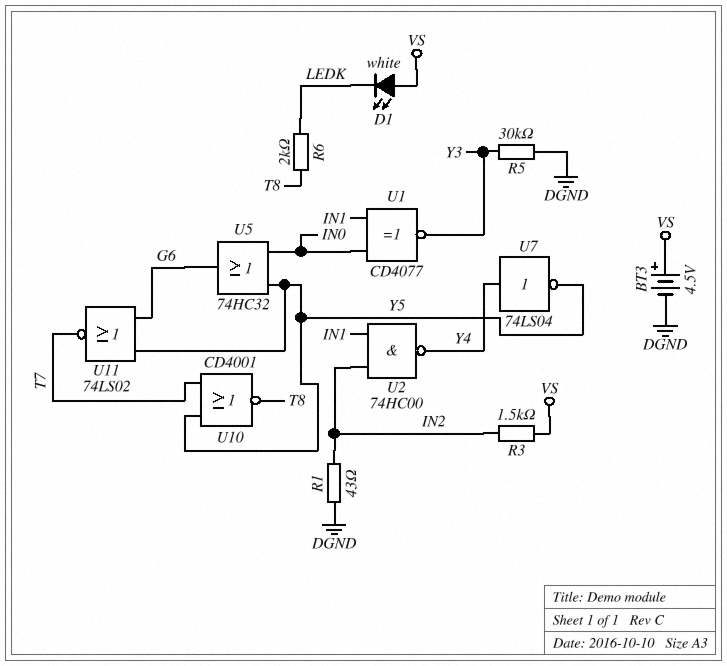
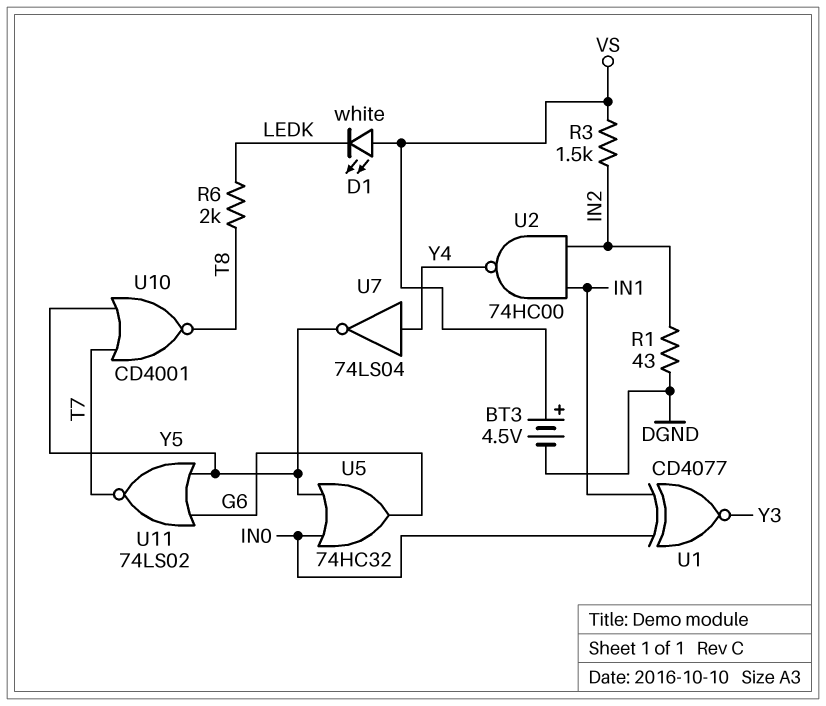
R5: 30k (DGND, Y3) -> none

